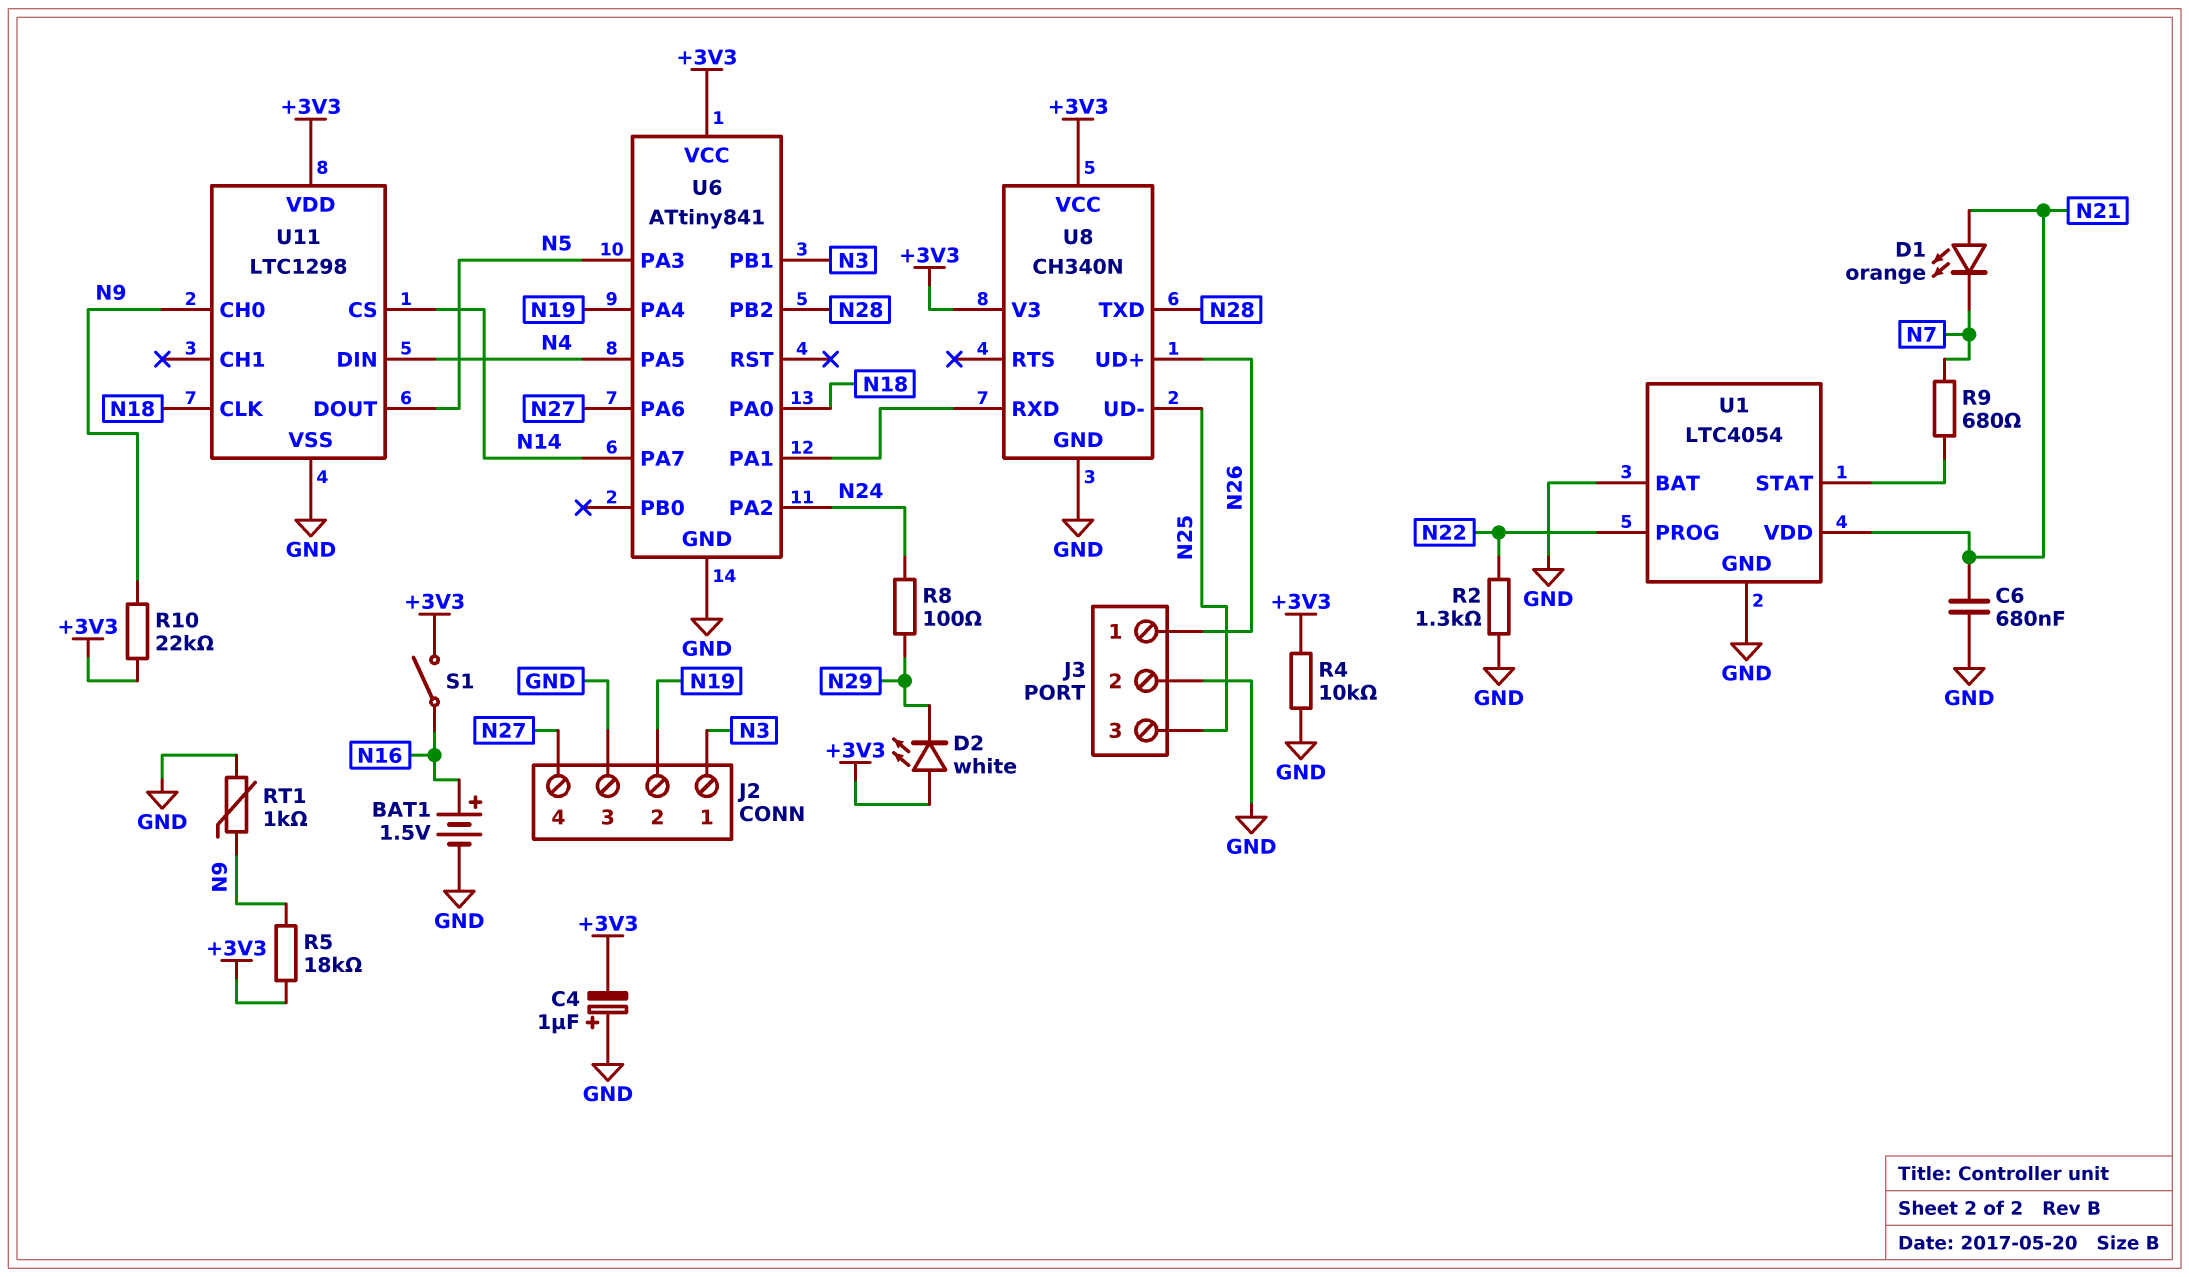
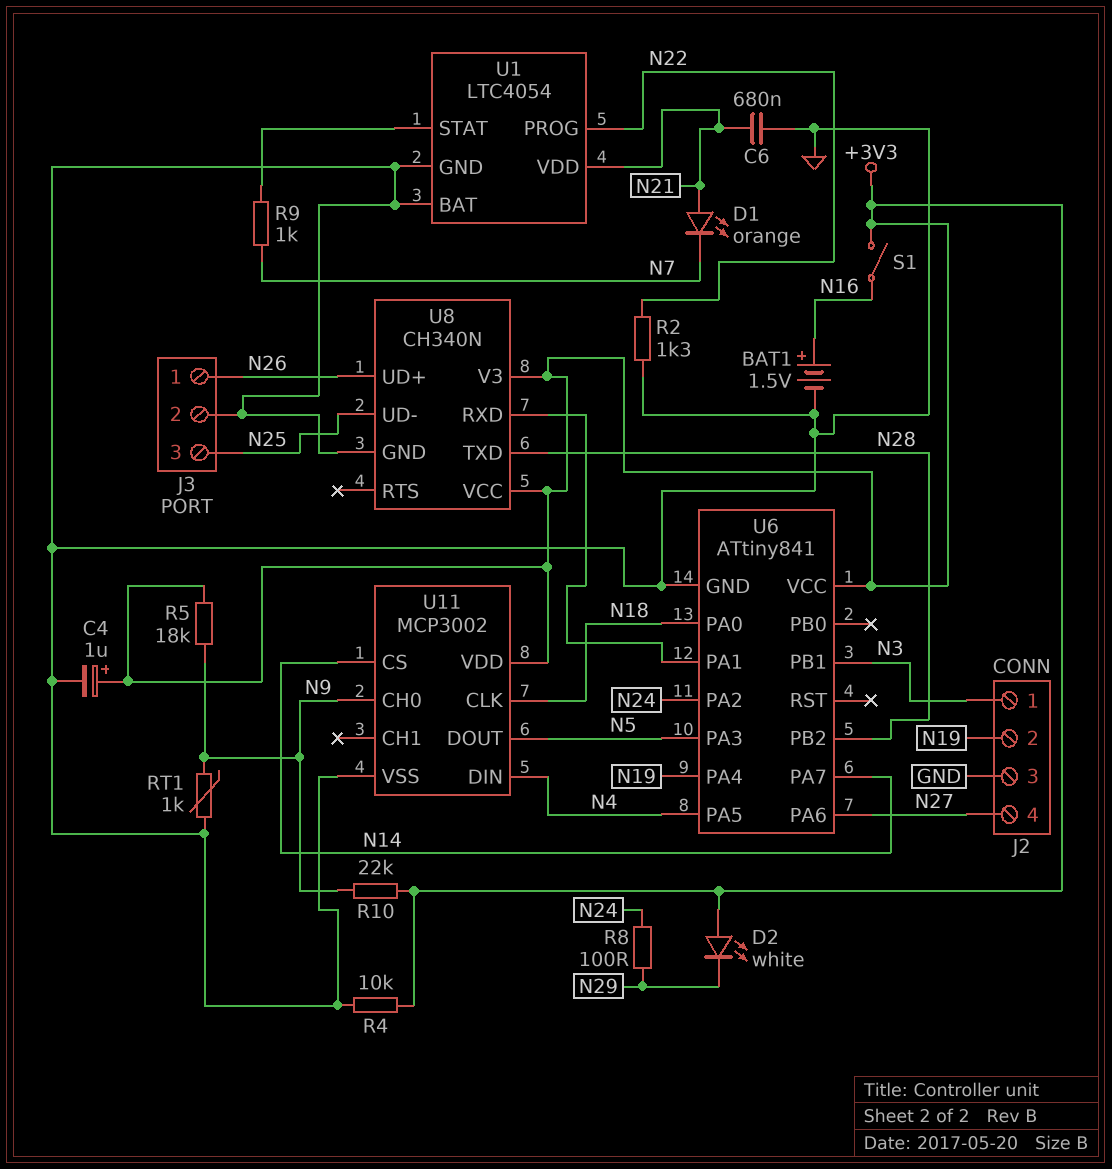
C4: 1uF (plus GND, minus +3V3) -> 1uF (plus +3V3, minus GND)
R9: 680 (N7, U1/STAT) -> 1k (N7, U1/STAT)
U11: LTC1298 -> MCP3002

